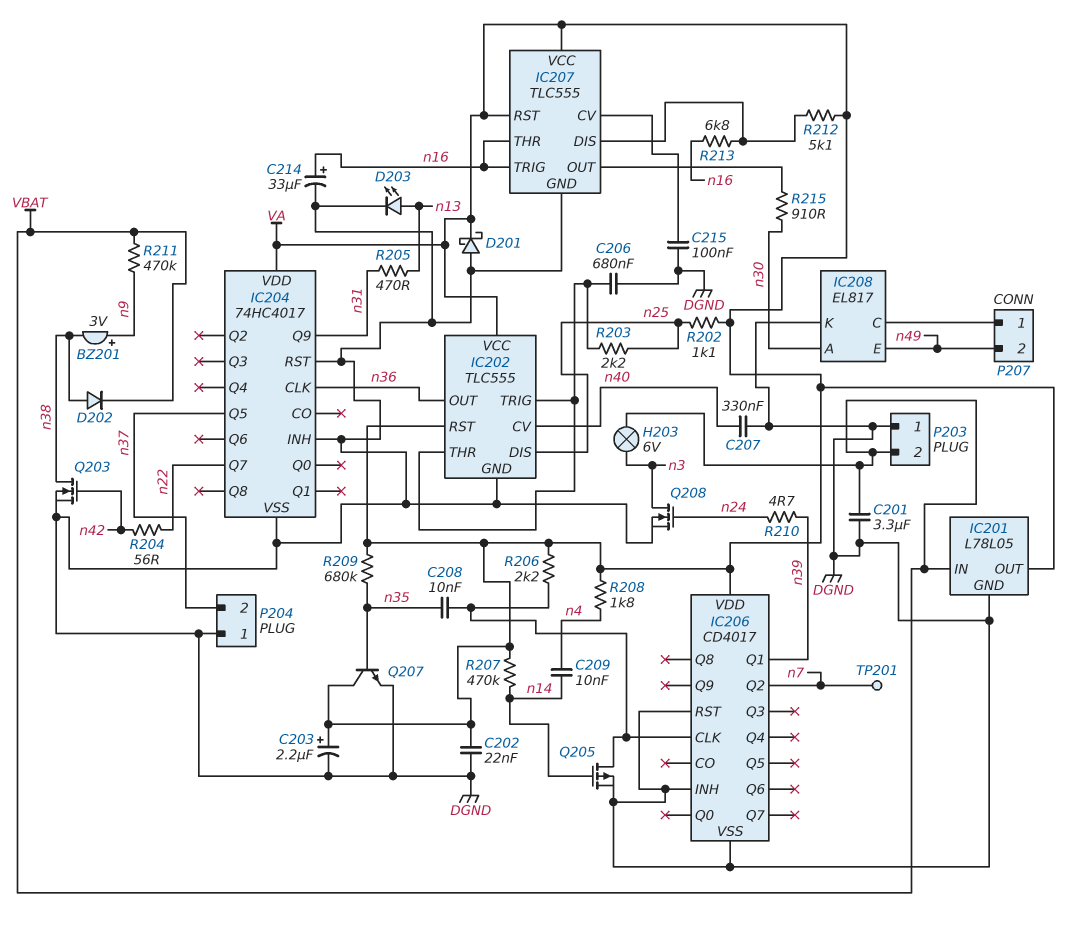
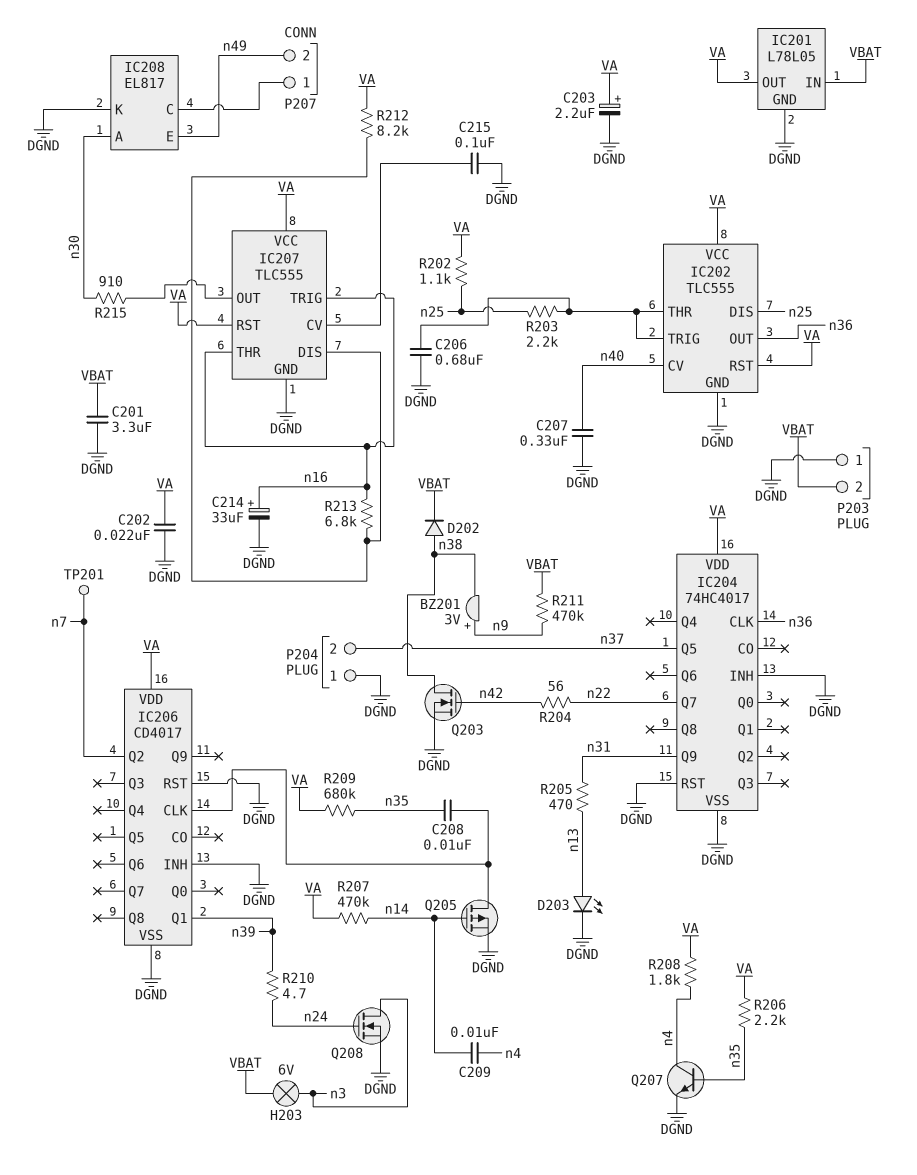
D201: schottky (A DGND, K VA) -> none
Q207: NPN (B n35, C VA, E DGND) -> NPN (B n35, C n4, E DGND)
R206: 2.2k (IC206/CLK, VA) -> 2.2k (VA, n35)
R212: 5.1k (IC207/DIS, VA) -> 8.2k (IC207/DIS, VA)

